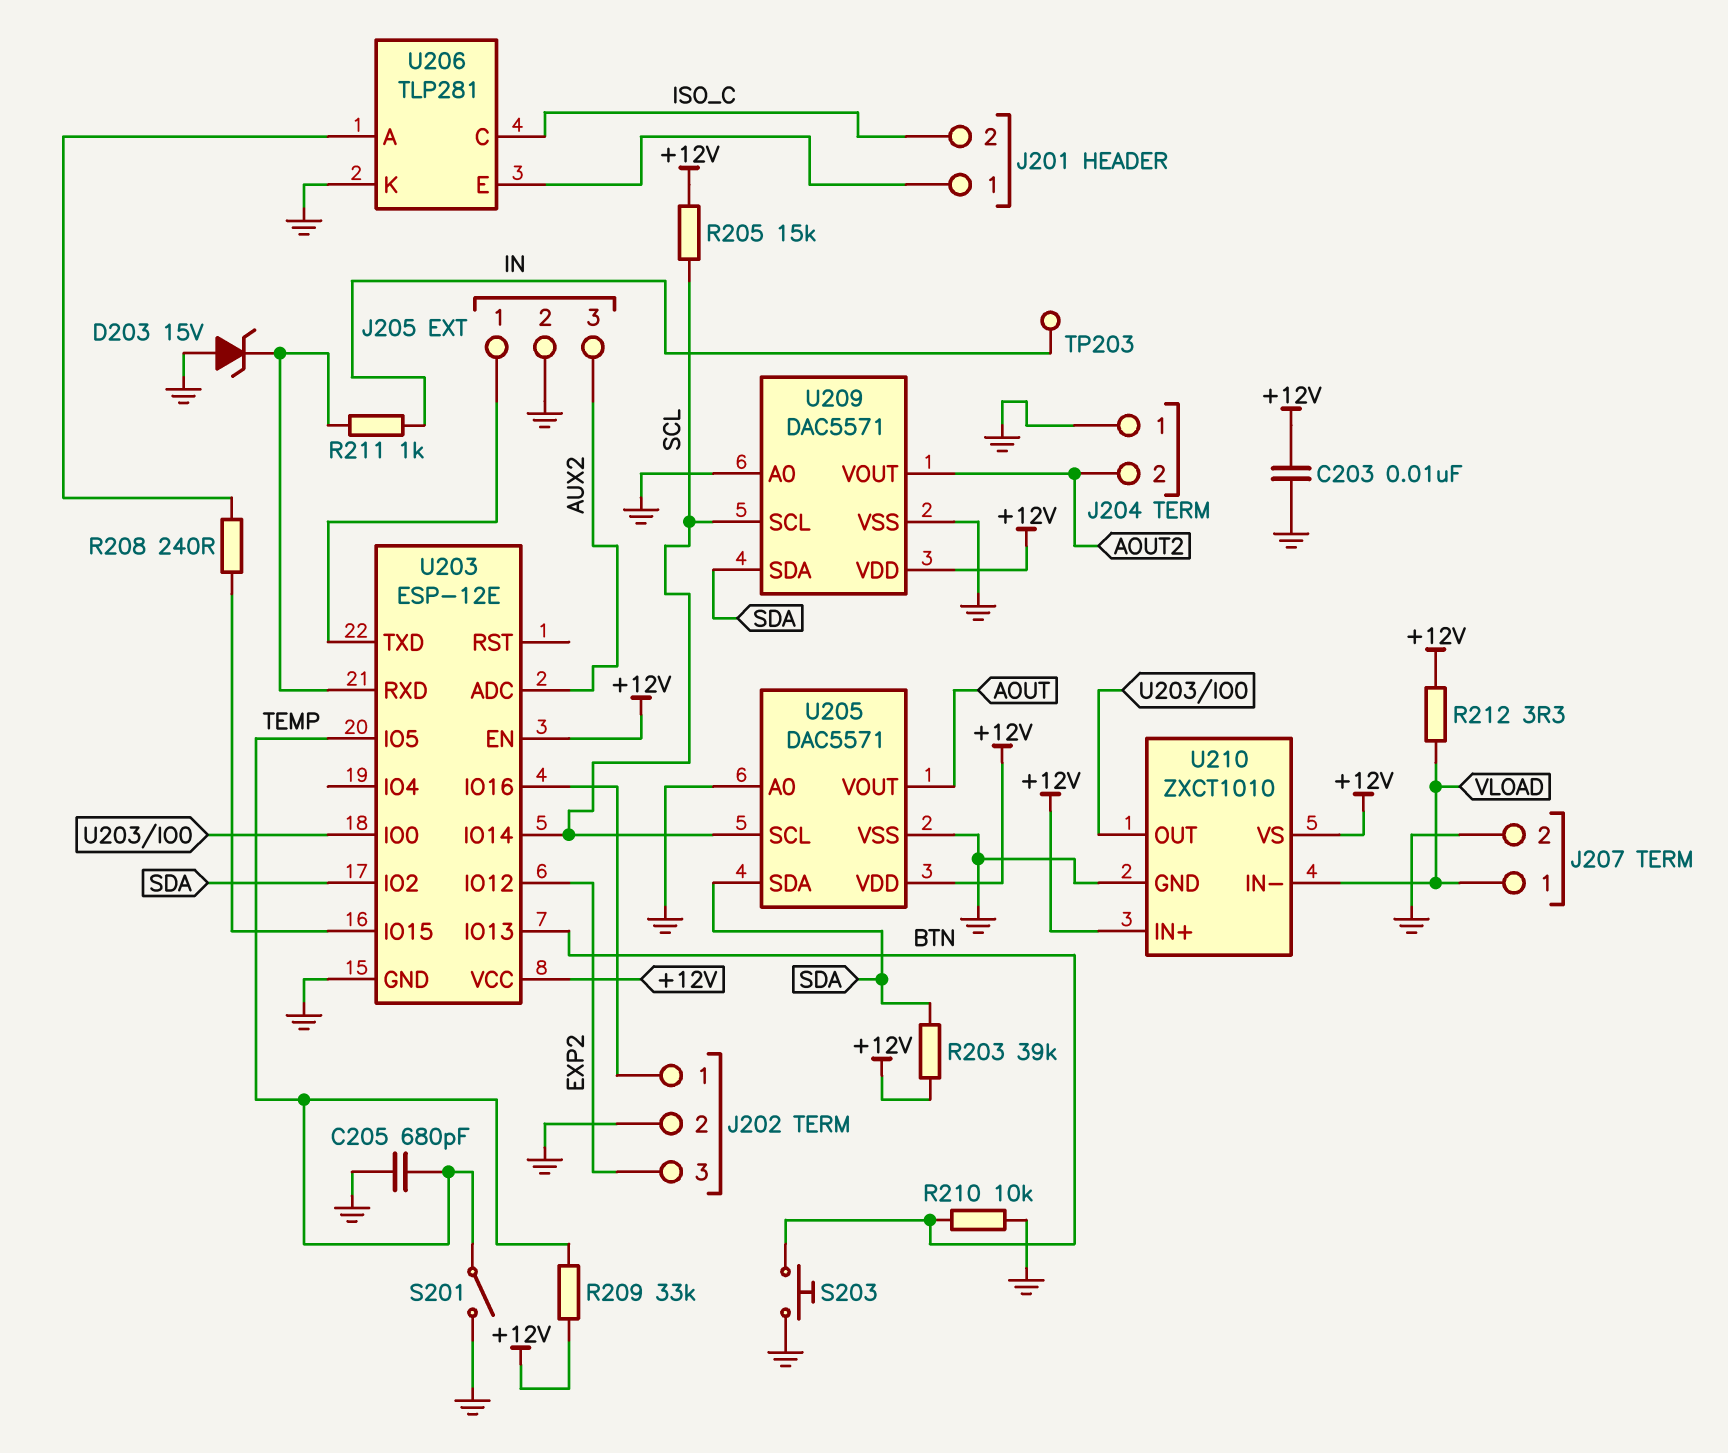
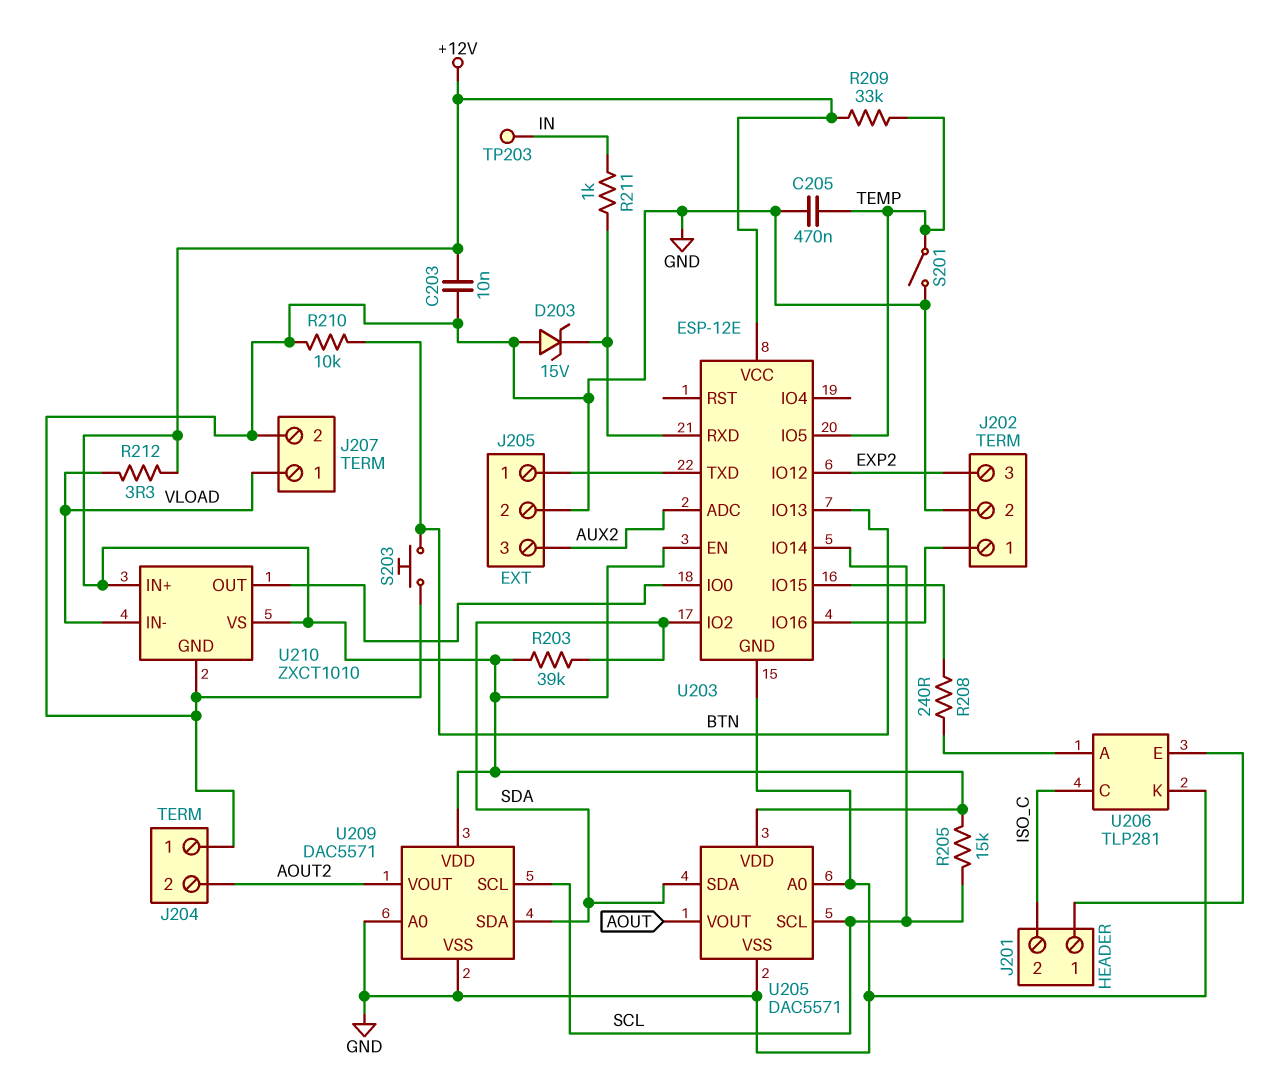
C205: 680pF (GND, TEMP) -> 470nF (GND, TEMP)

